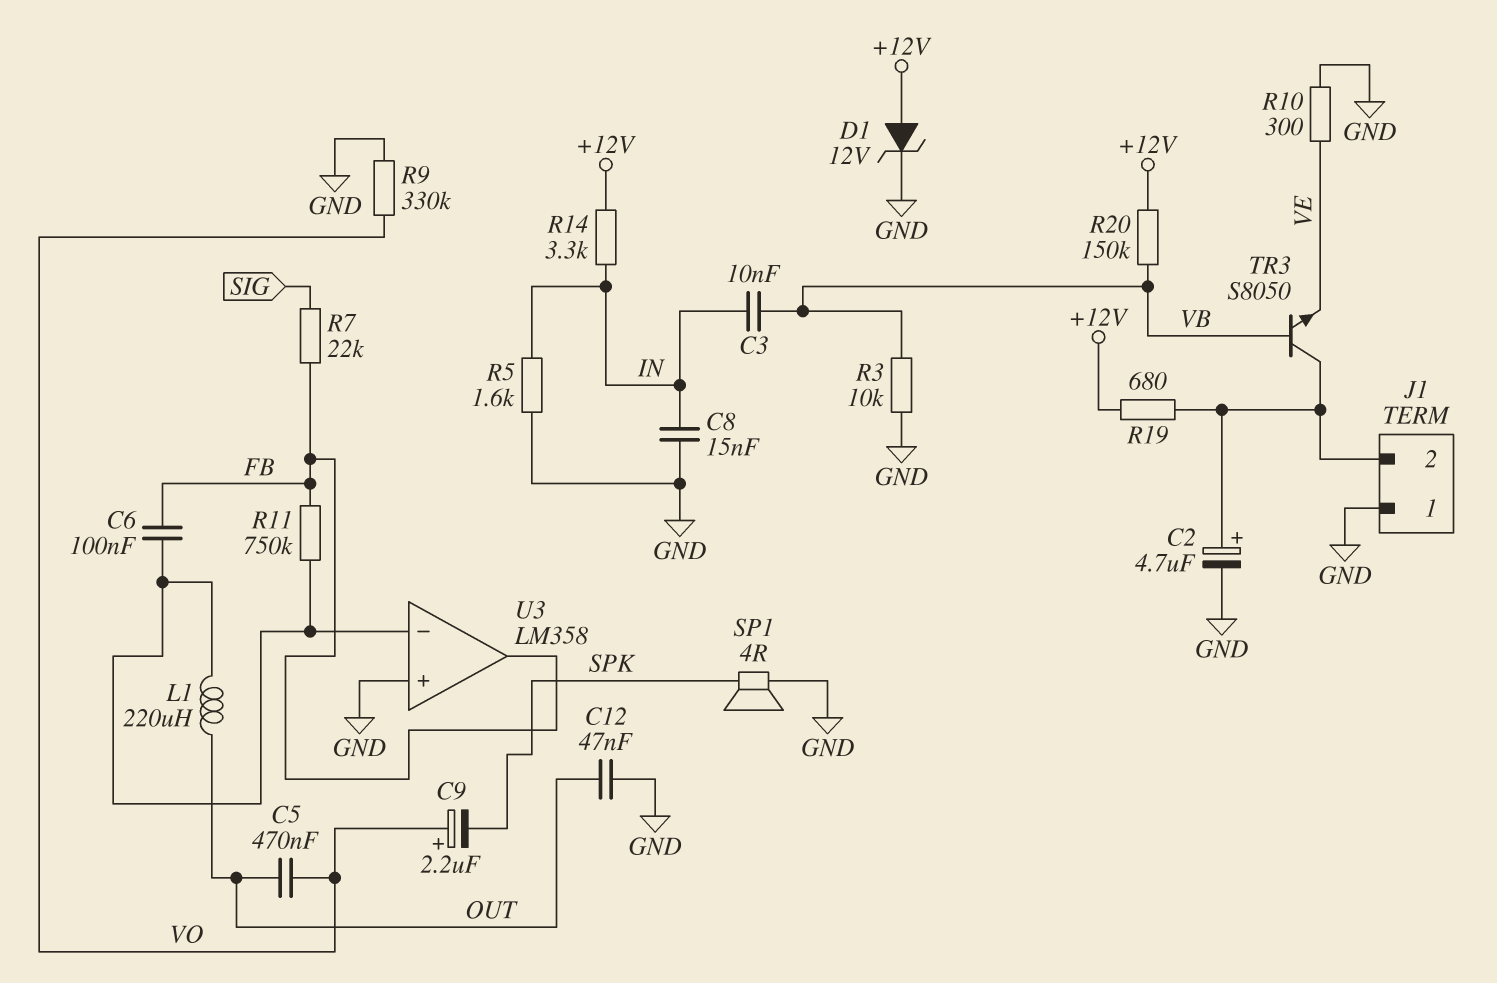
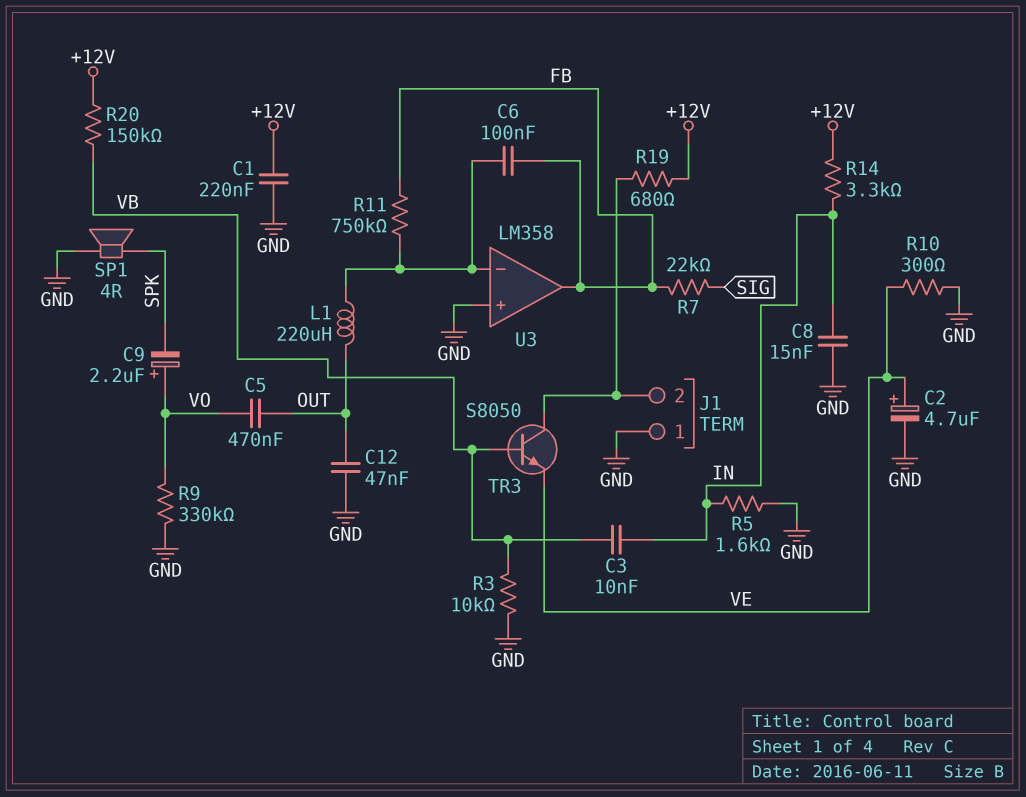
C1: none -> 220nF (+12V, GND)
C2: 4.7uF (plus J1/2, minus GND) -> 4.7uF (plus VE, minus GND)
D1: zener 12V (A +12V, K GND) -> none

